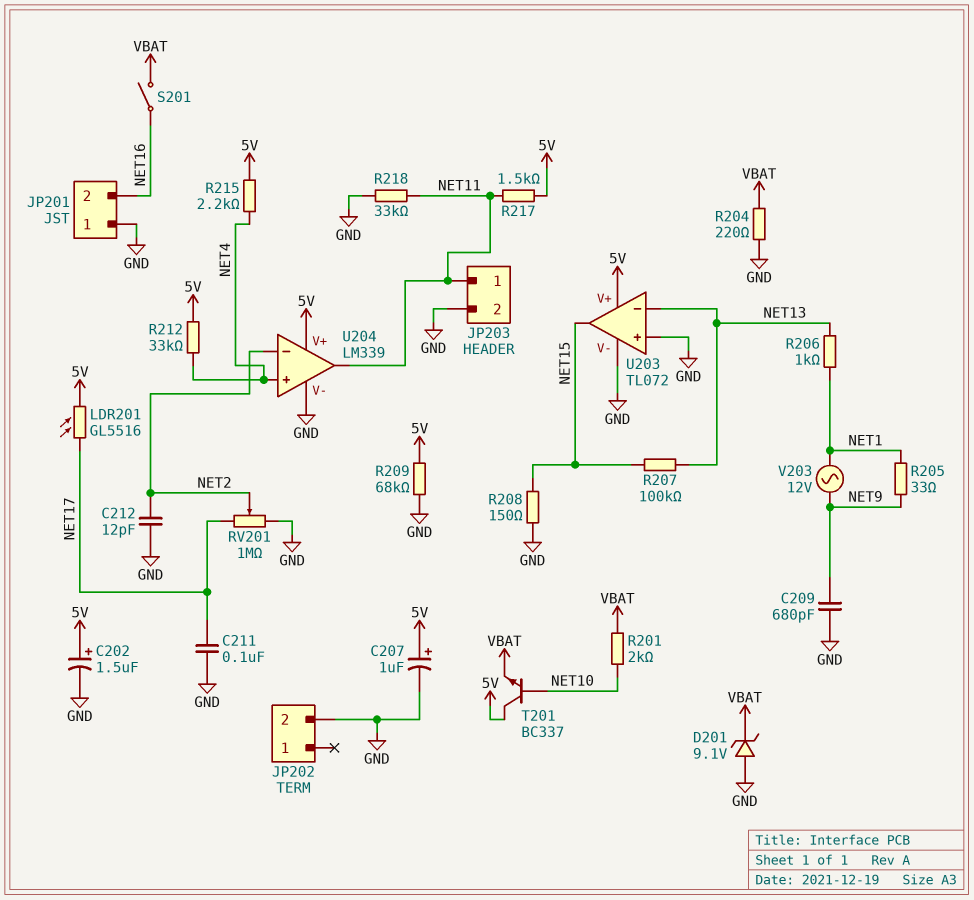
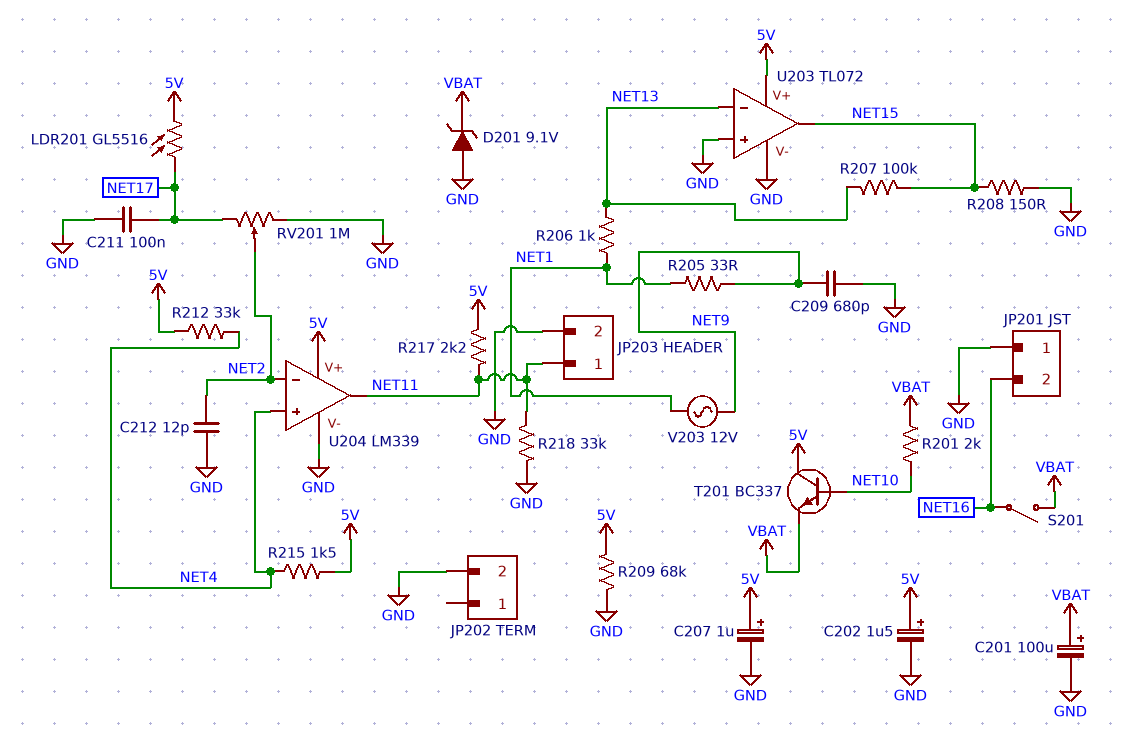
C201: none -> 100uF (plus VBAT, minus GND)
R204: 220 (GND, VBAT) -> none
R215: 2.2k (5V, NET4) -> 1.5k (5V, NET4)
R217: 1.5k (5V, NET11) -> 2.2k (5V, NET11)

